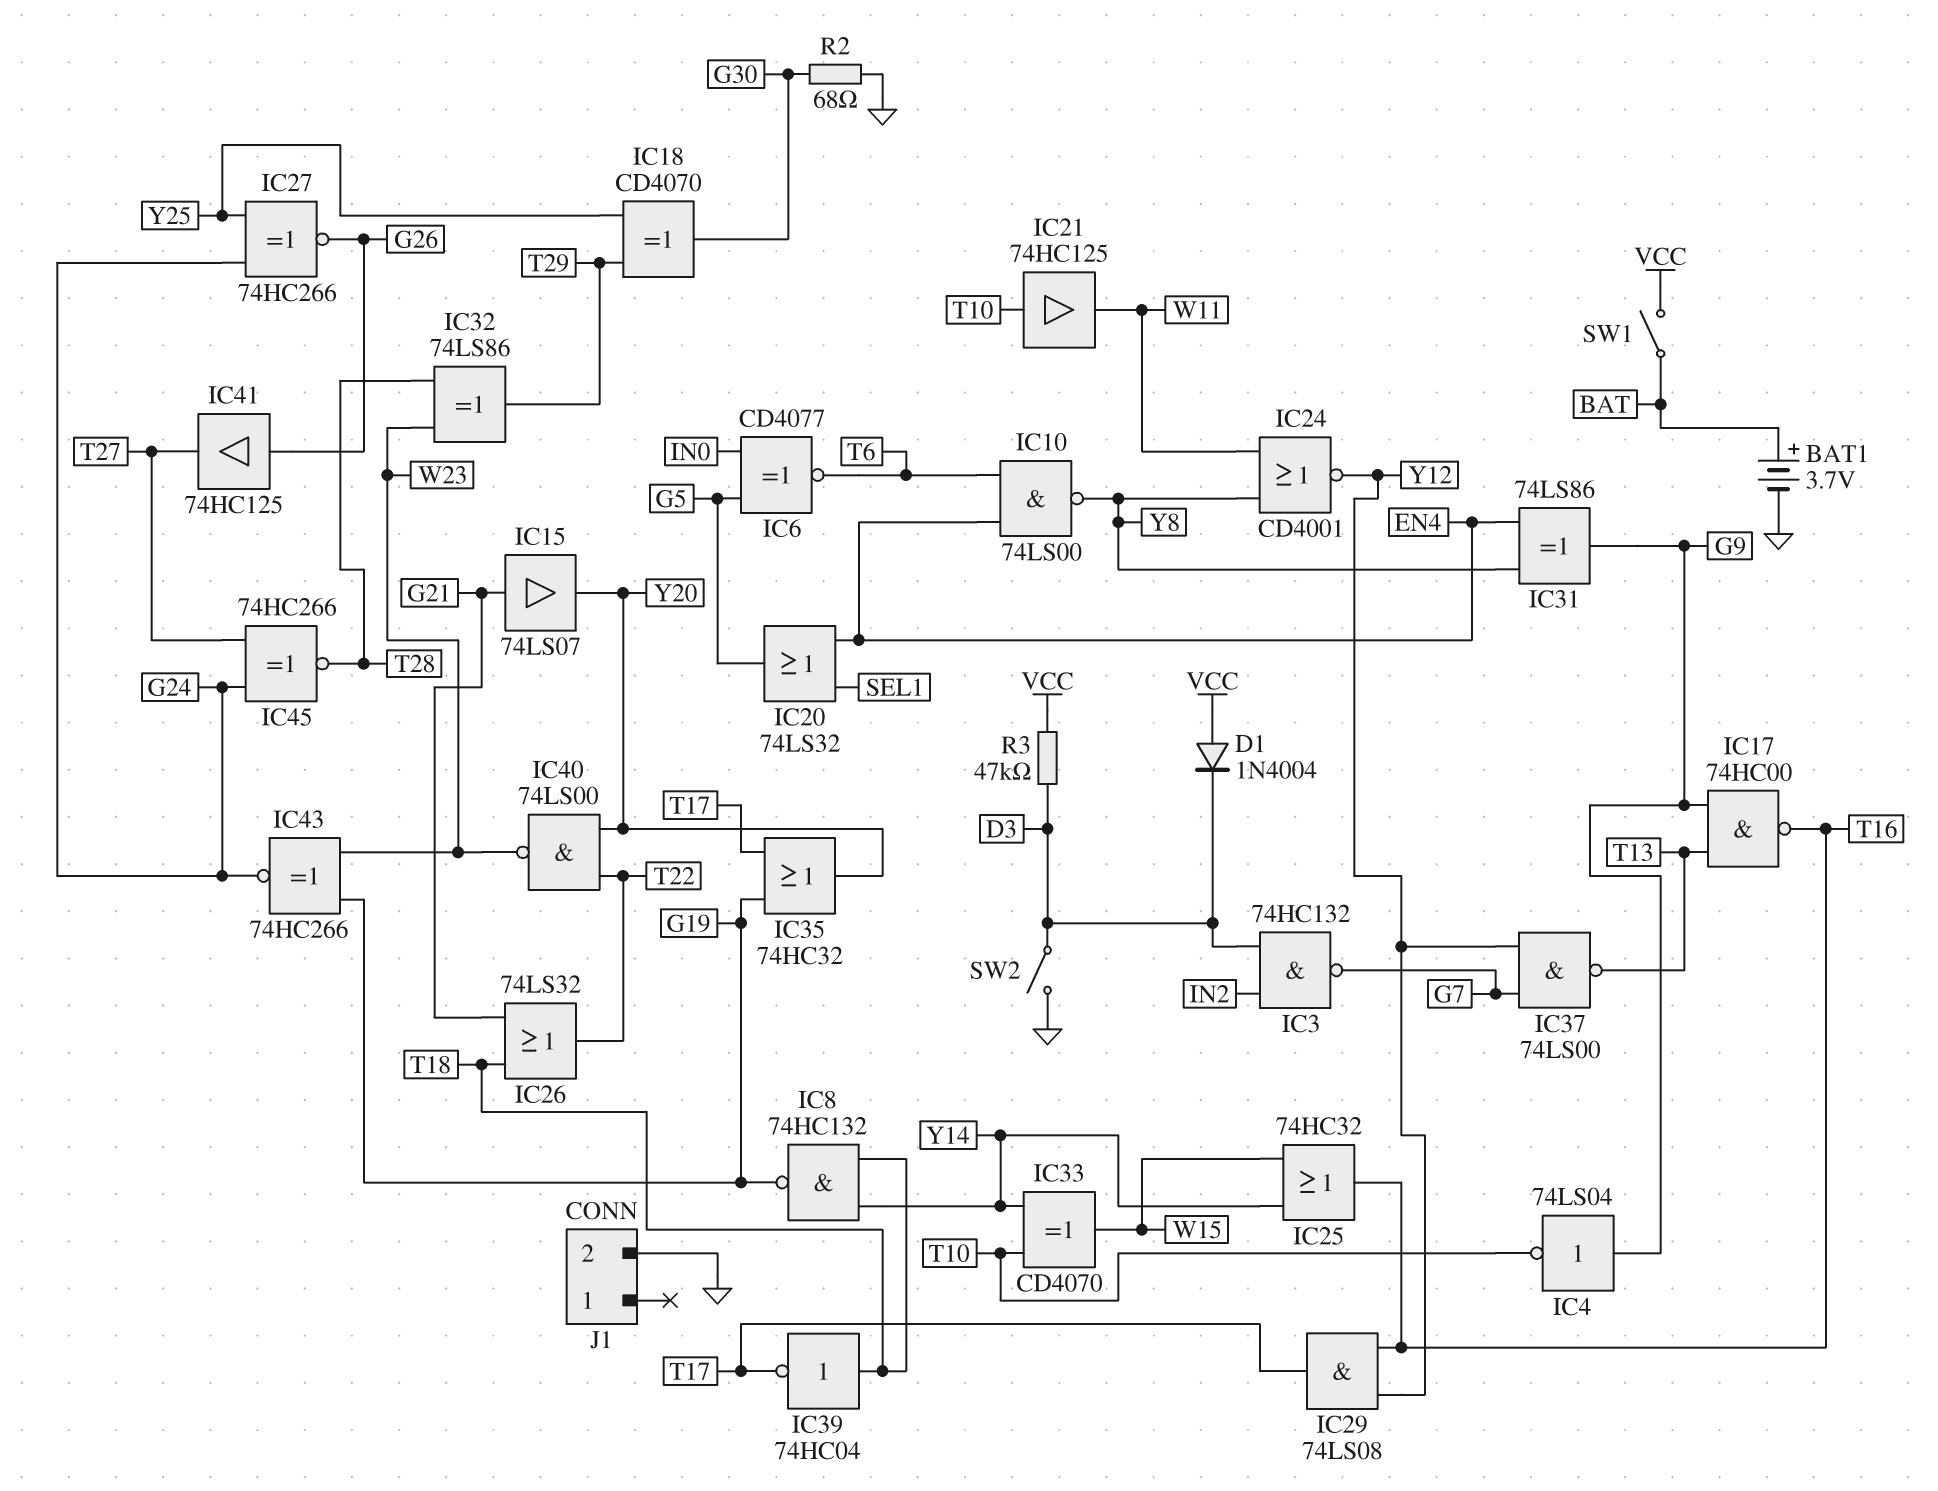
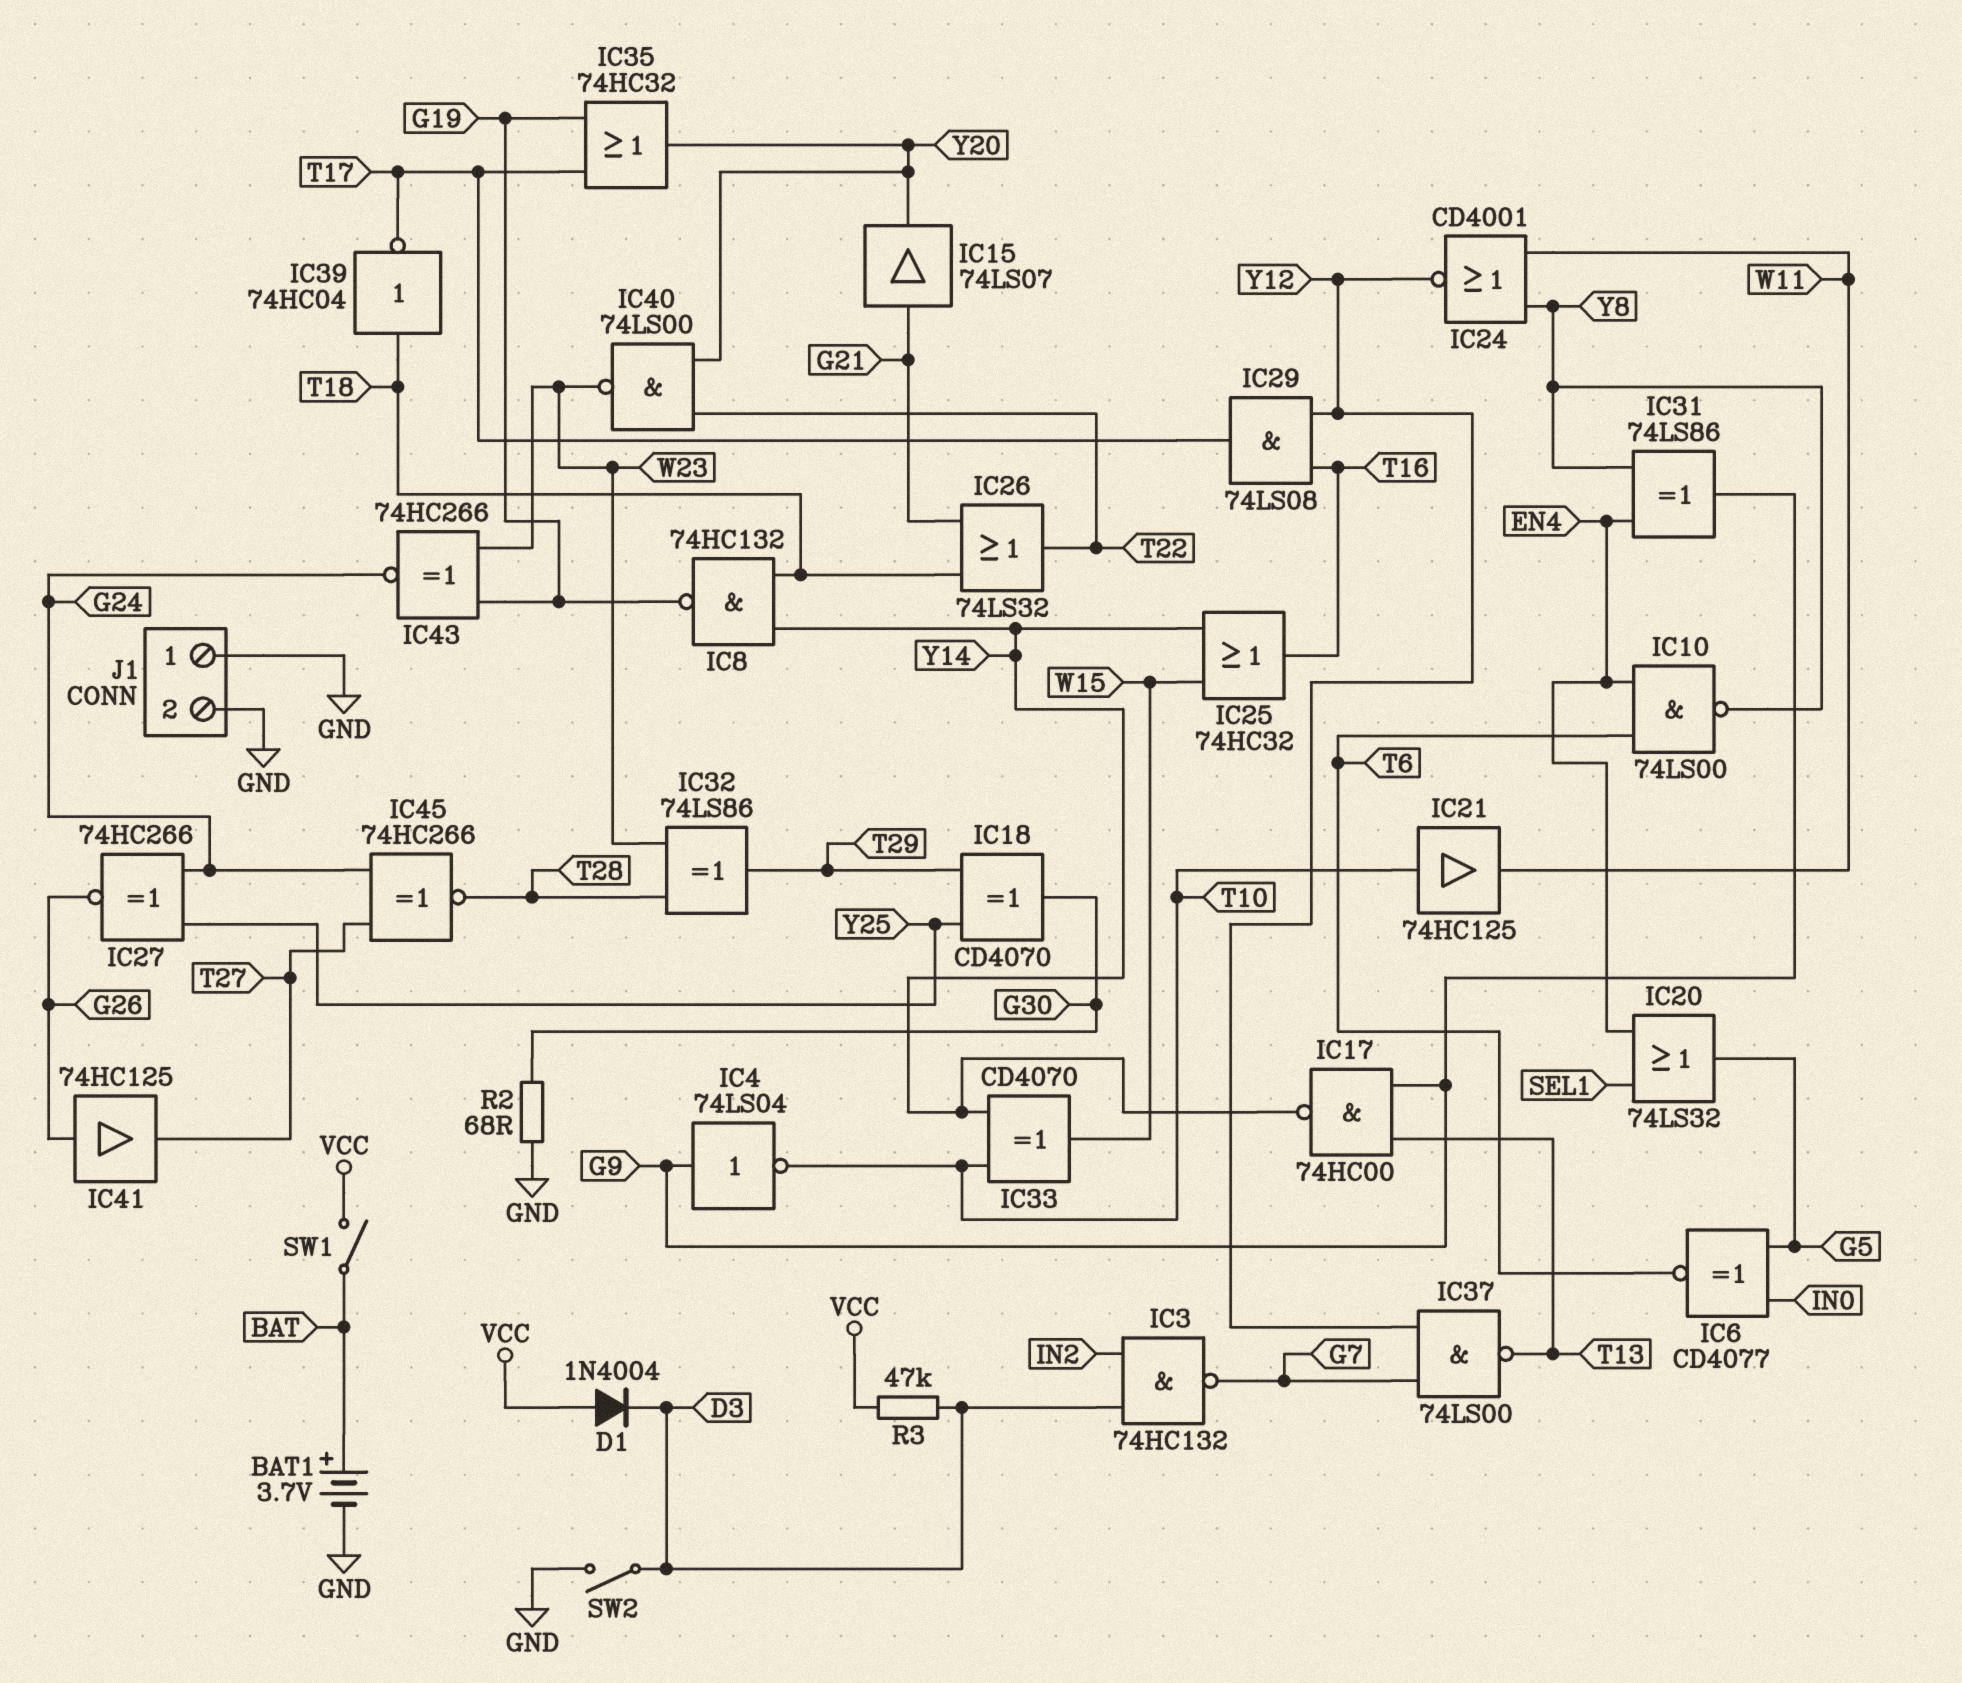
IC17: NAND 74HC00 (in G9, in T13, out T16) -> NAND 74HC00 (in G9, in T13, out Y14)
J1 pin 1: none -> GND

